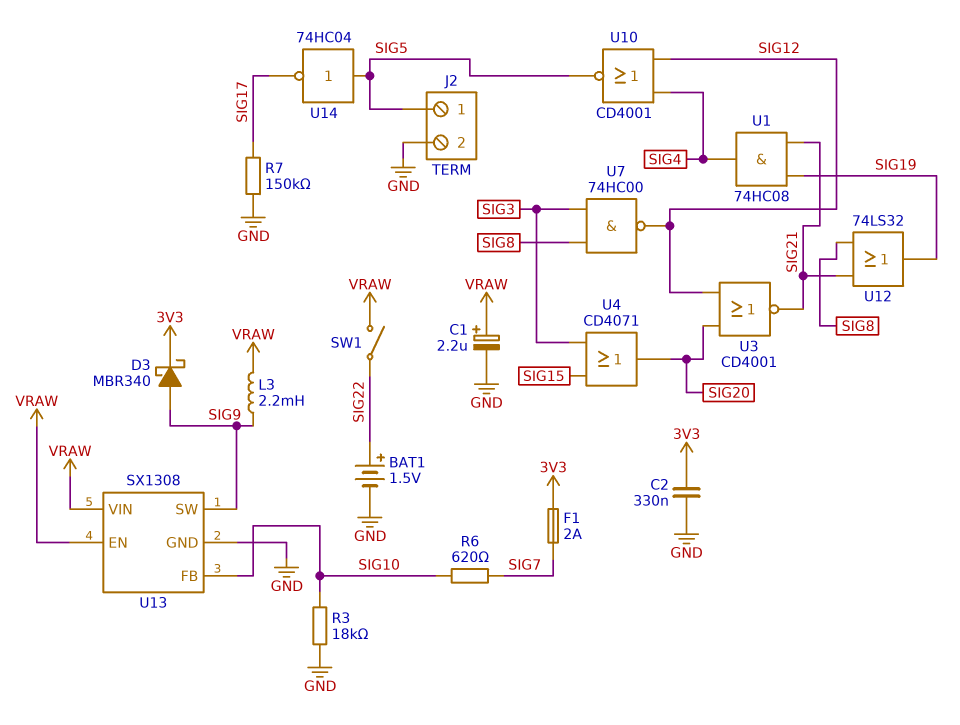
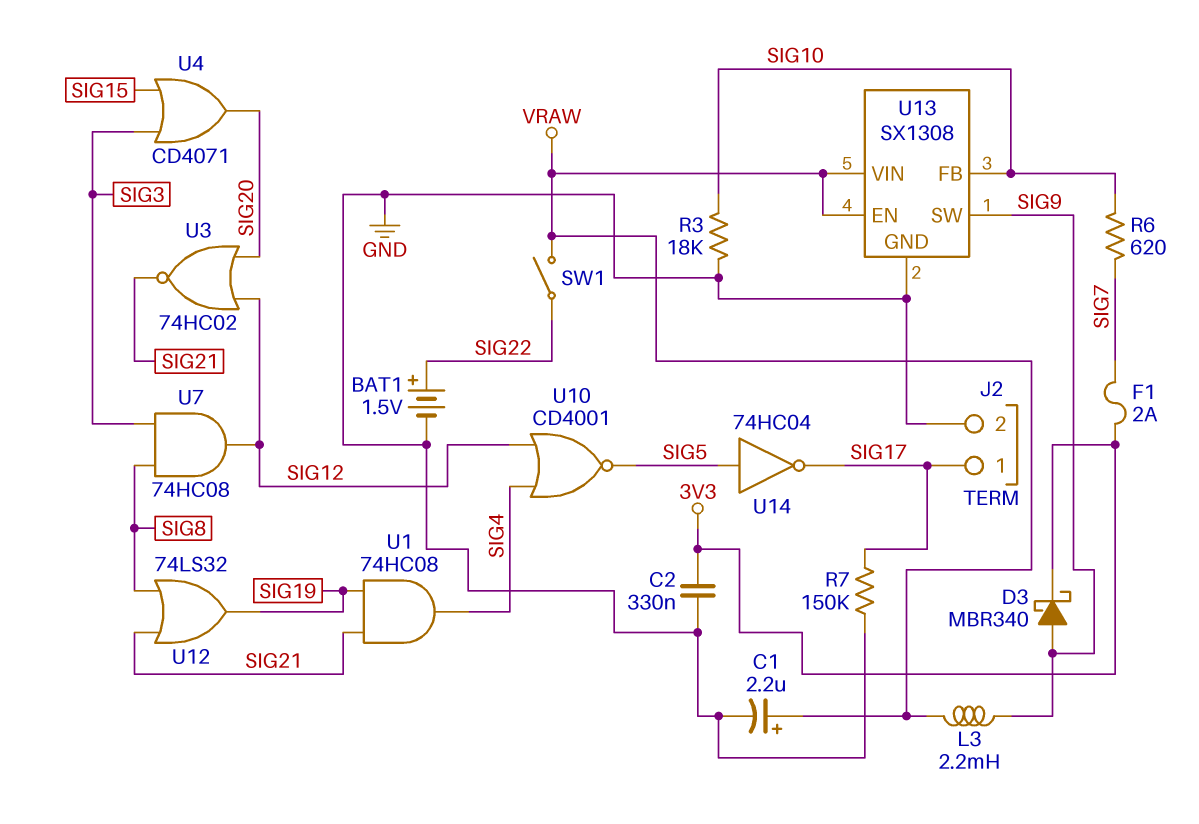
J2 pin 1: SIG5 -> SIG17
U3: NOR CD4001 (in SIG12, in SIG20, out SIG21) -> NOR 74HC02 (in SIG12, in SIG20, out SIG21)
U7: NAND 74HC00 (in SIG3, in SIG8, out SIG12) -> AND 74HC08 (in SIG3, in SIG8, out SIG12)

